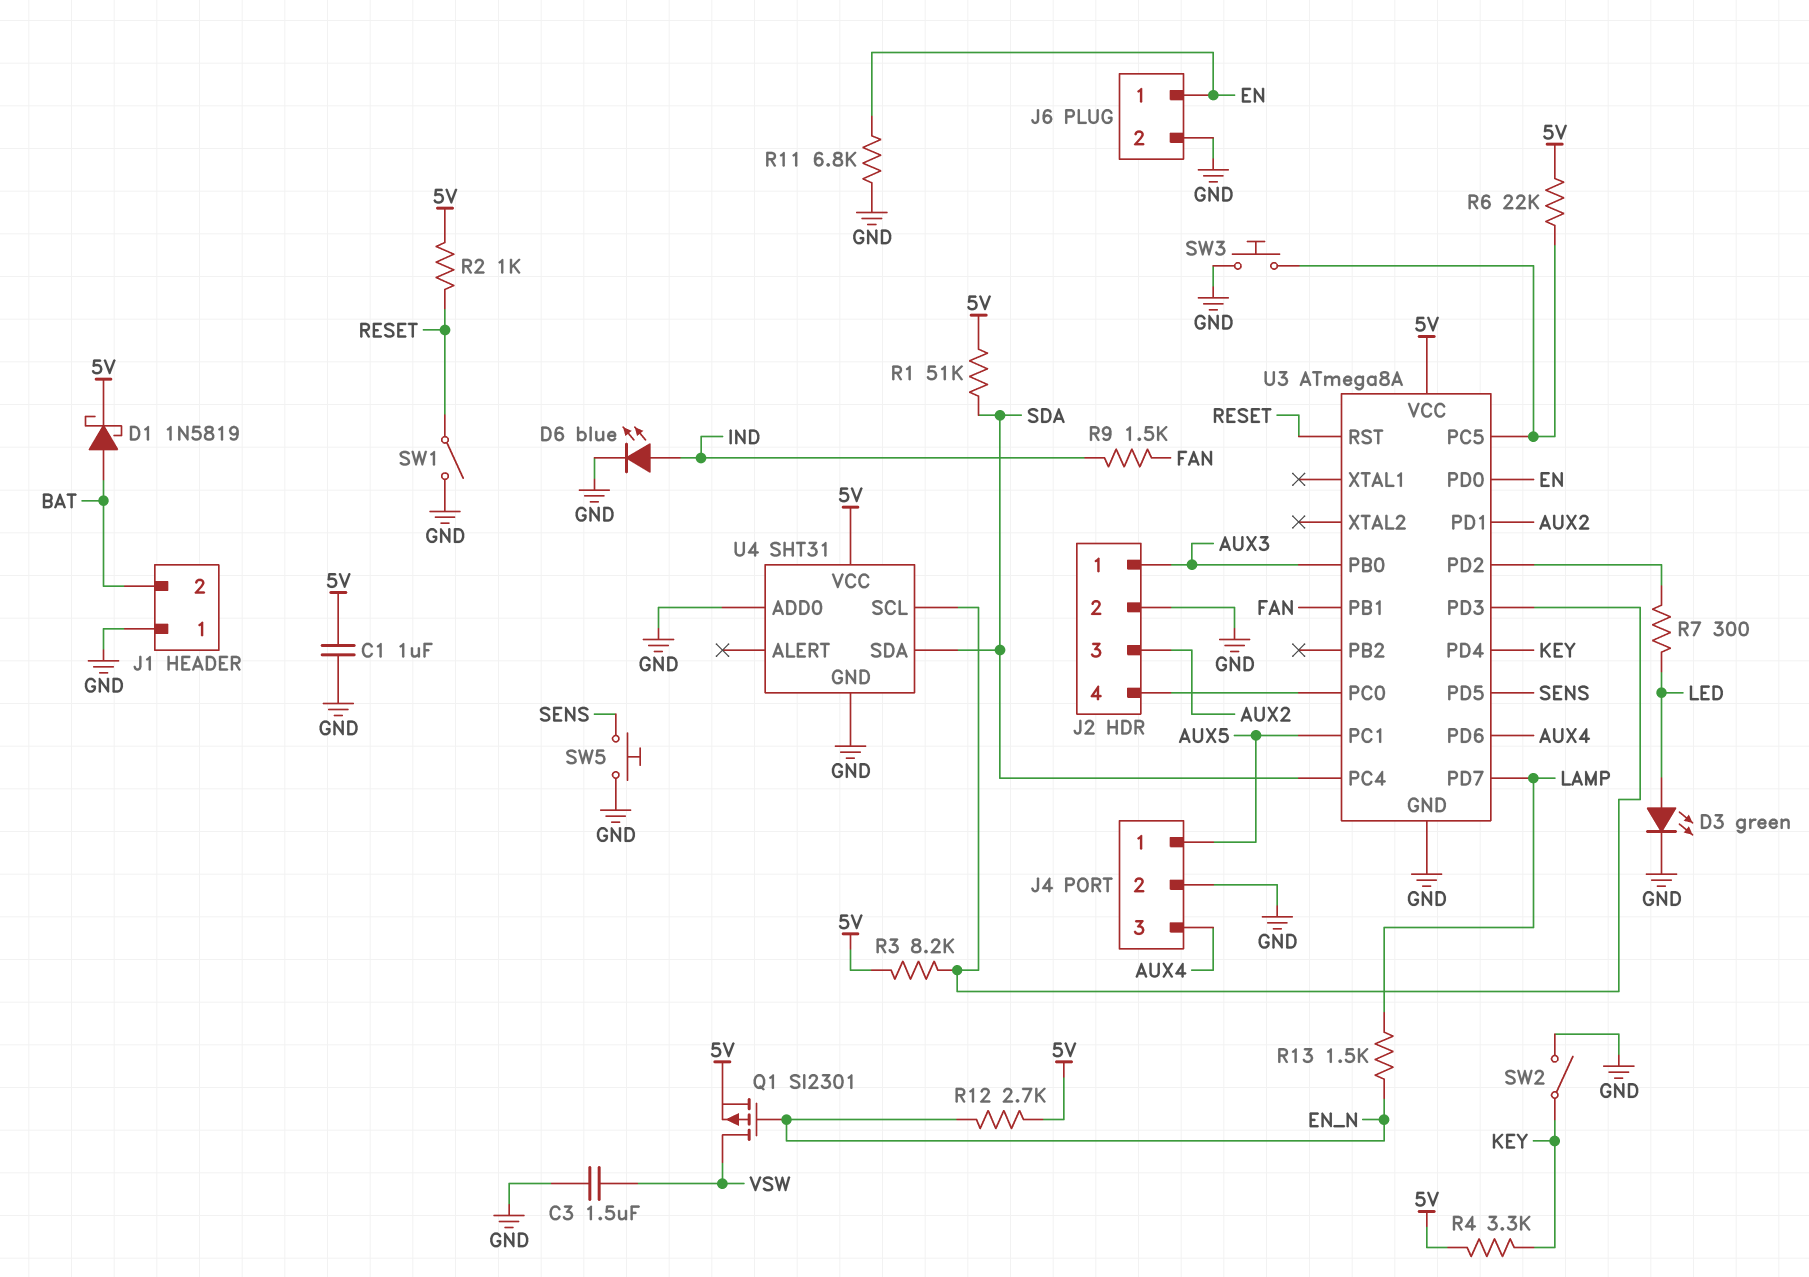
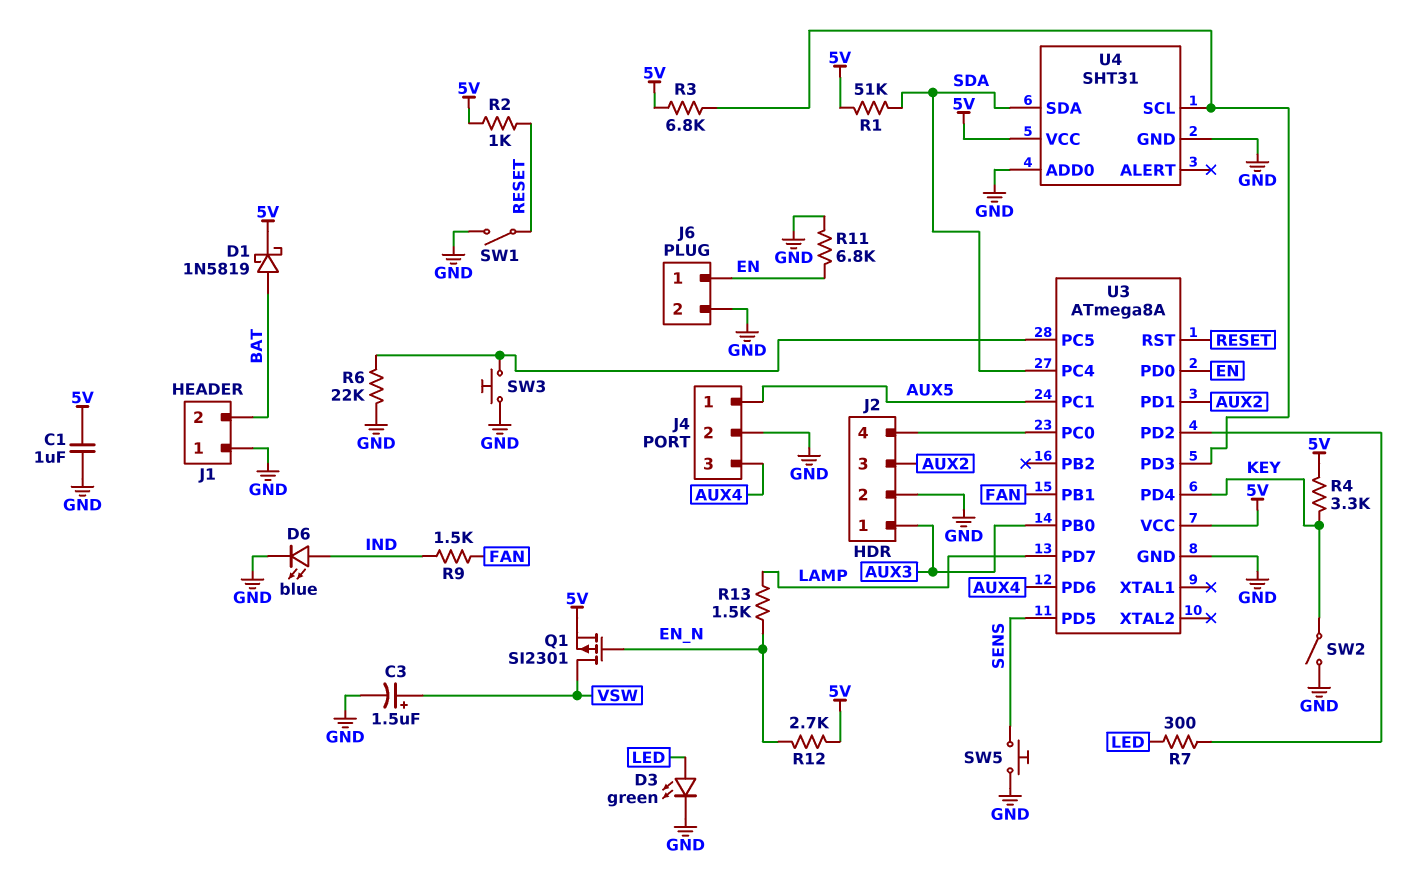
C3: 1.5uF (GND, VSW) -> 1.5uF (plus VSW, minus GND)
R3: 8.2k (5V, U3/PD3) -> 6.8k (5V, U3/PD3)
R6: 22k (5V, U3/PC5) -> 22k (GND, U3/PC5)

